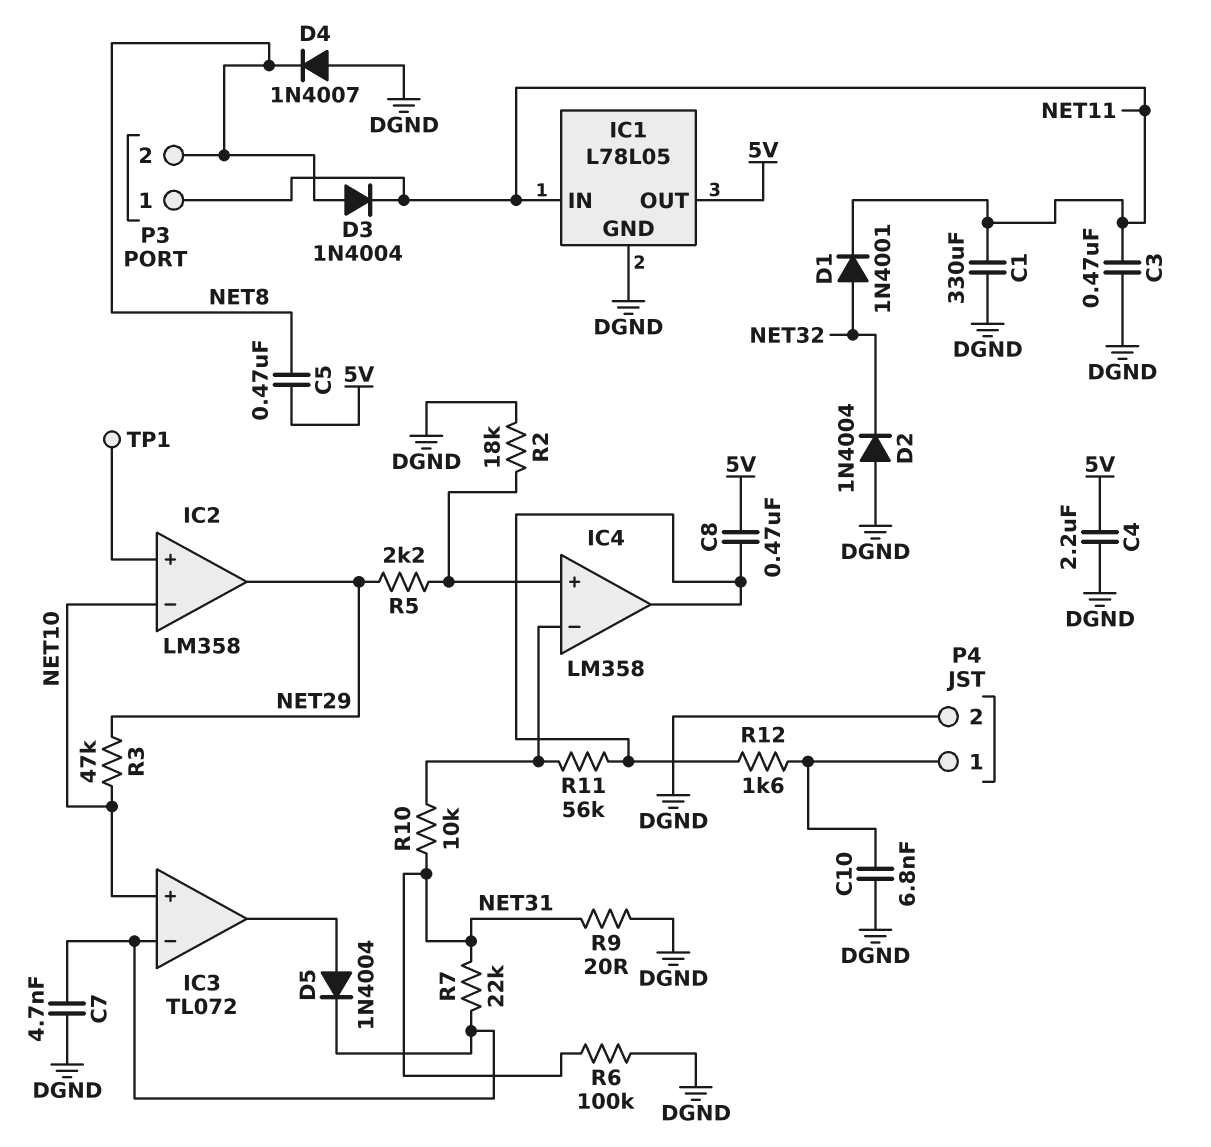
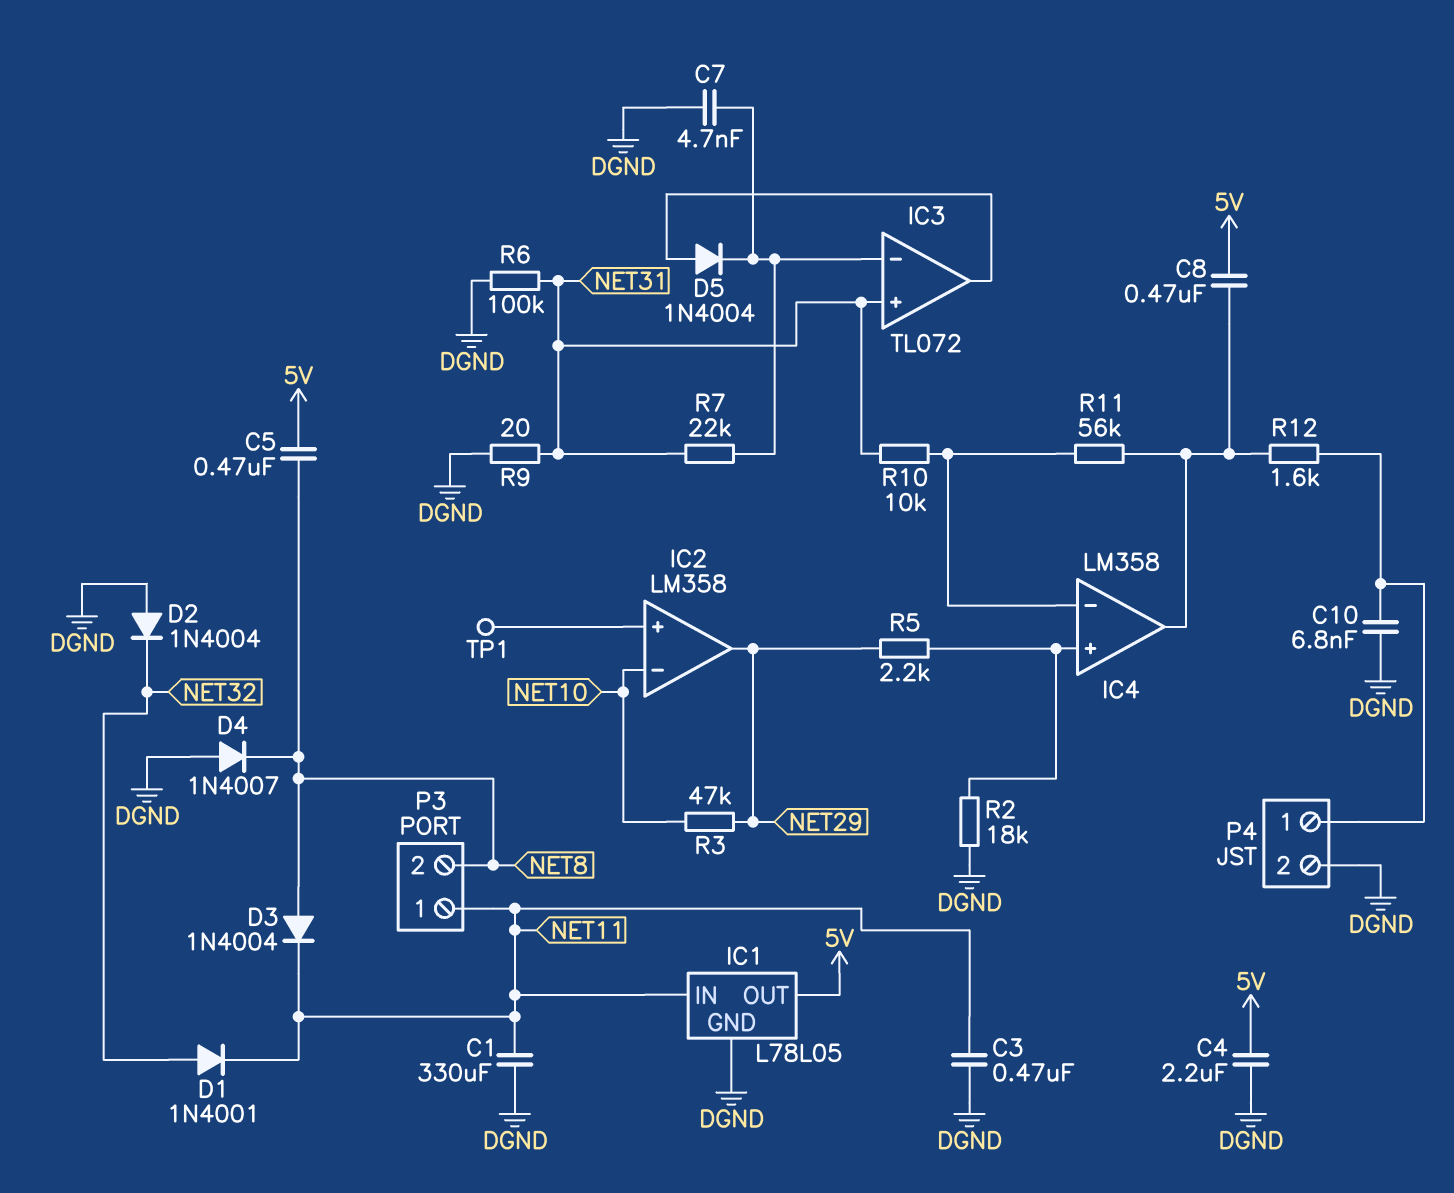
IC3 pin in+: NET10 -> NET31

